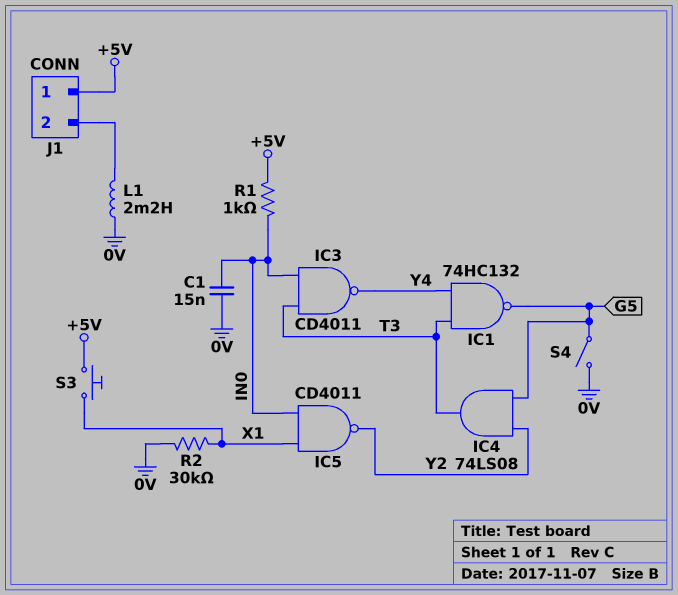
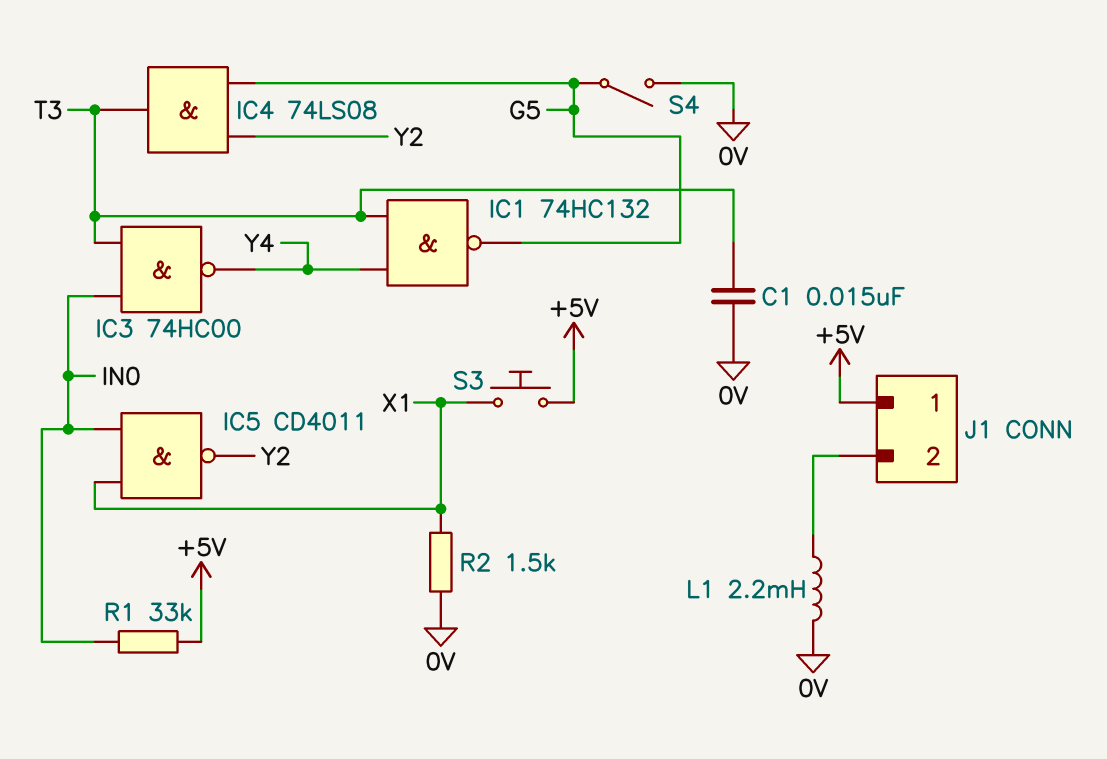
C1: 15nF (0V, IN0) -> 15nF (0V, T3)
IC3: NAND CD4011 (in IN0, in T3, out Y4) -> NAND 74HC00 (in IN0, in T3, out Y4)
R1: 1k (+5V, IN0) -> 33k (+5V, IN0)
R2: 30k (0V, X1) -> 1.5k (0V, X1)

